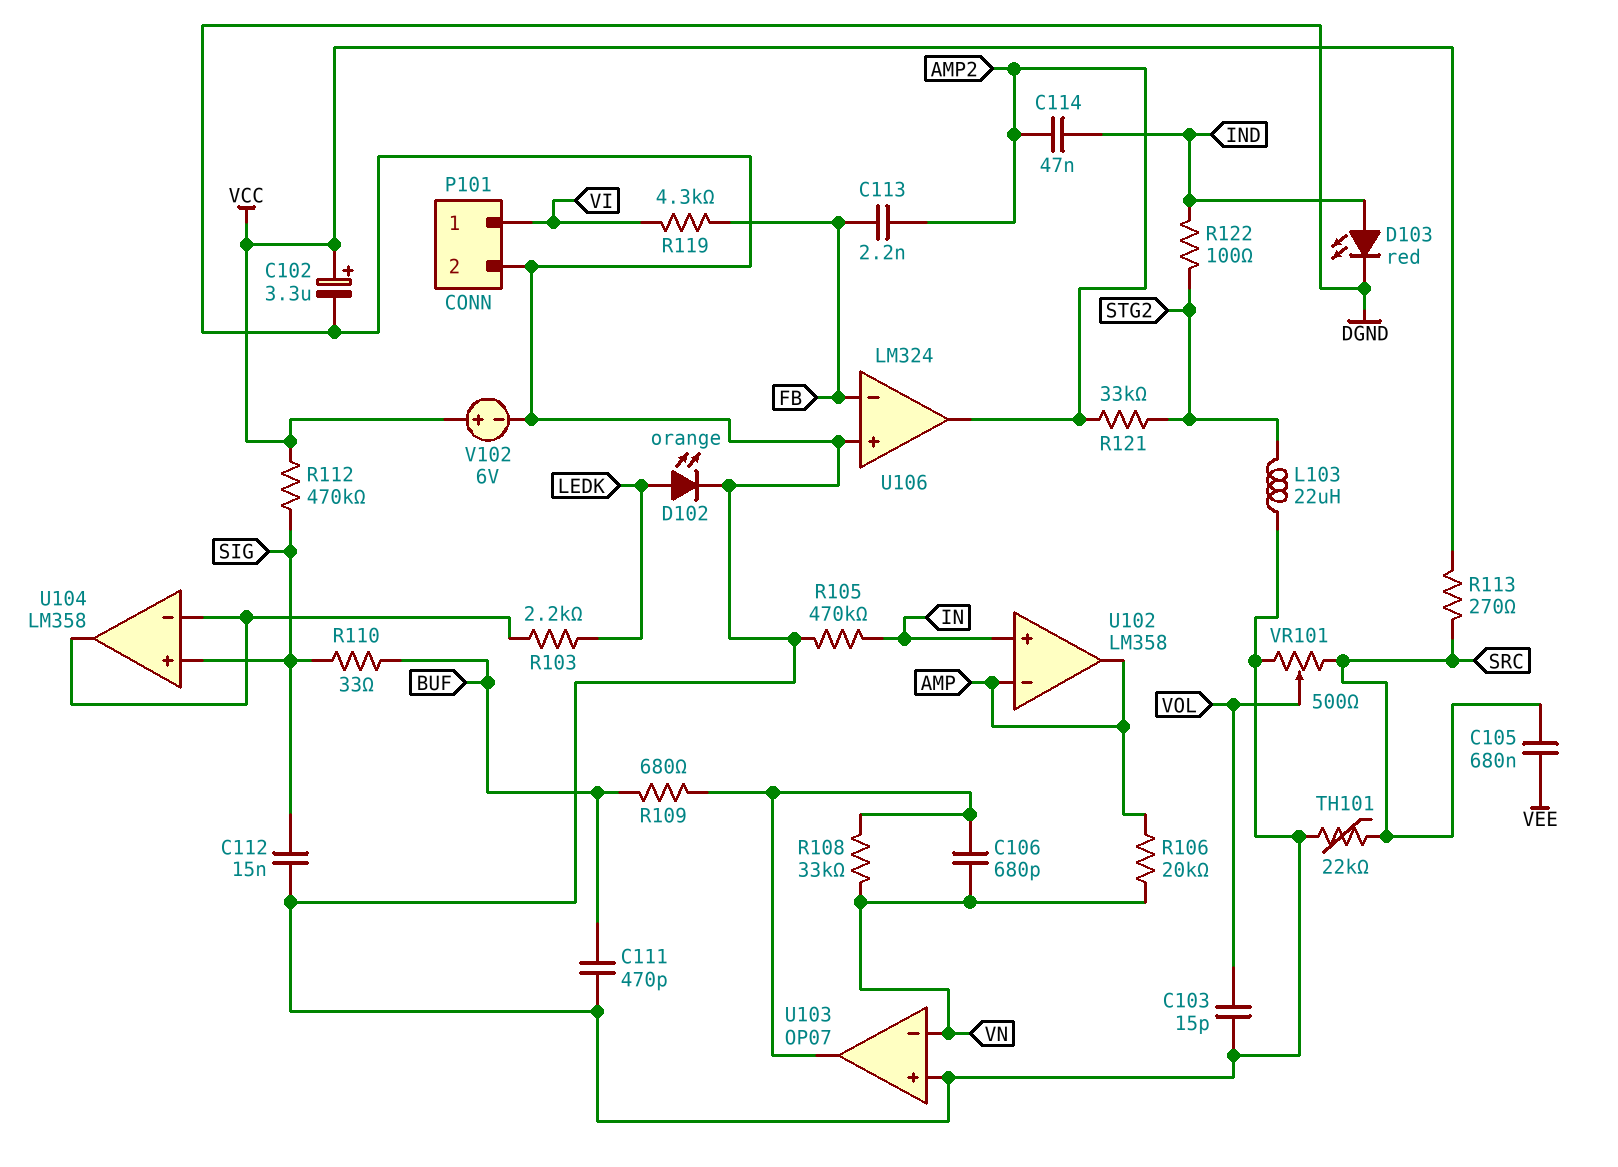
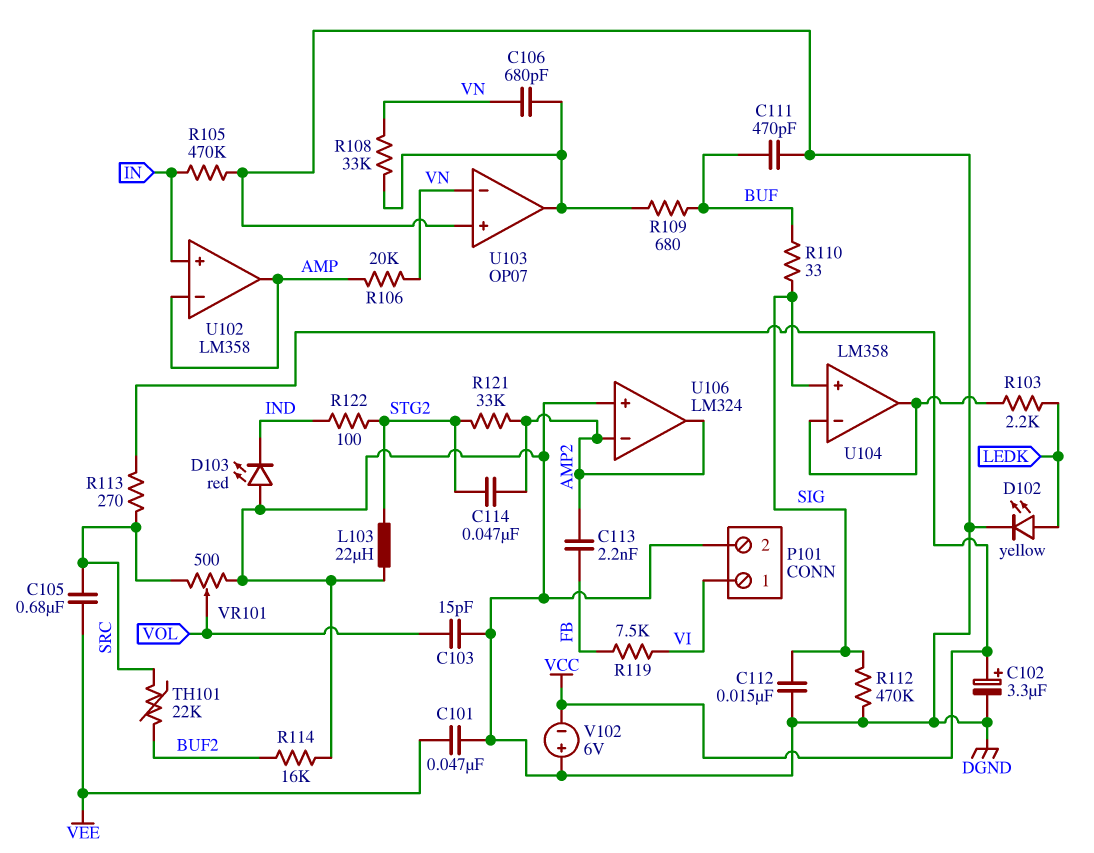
C101: none -> 47nF (DGND, VEE)
C114: 47nF (AMP2, IND) -> 47nF (AMP2, STG2)
D102: LED orange (A LEDK, K DGND) -> LED yellow (A LEDK, K DGND)
D103: LED red (A IND, K DGND) -> LED red (A DGND, K IND)
R112: 470k (SIG, VCC) -> 470k (DGND, SIG)
R114: none -> 16k (BUF2, DGND)
R119: 4.3k (FB, VI) -> 7.5k (FB, VI)
TH101: 22k (DGND, SRC) -> 22k (BUF2, SRC)
U106 pin in-: FB -> AMP2
V102: 6V (plus VCC, minus DGND) -> 6V (plus DGND, minus VCC)

